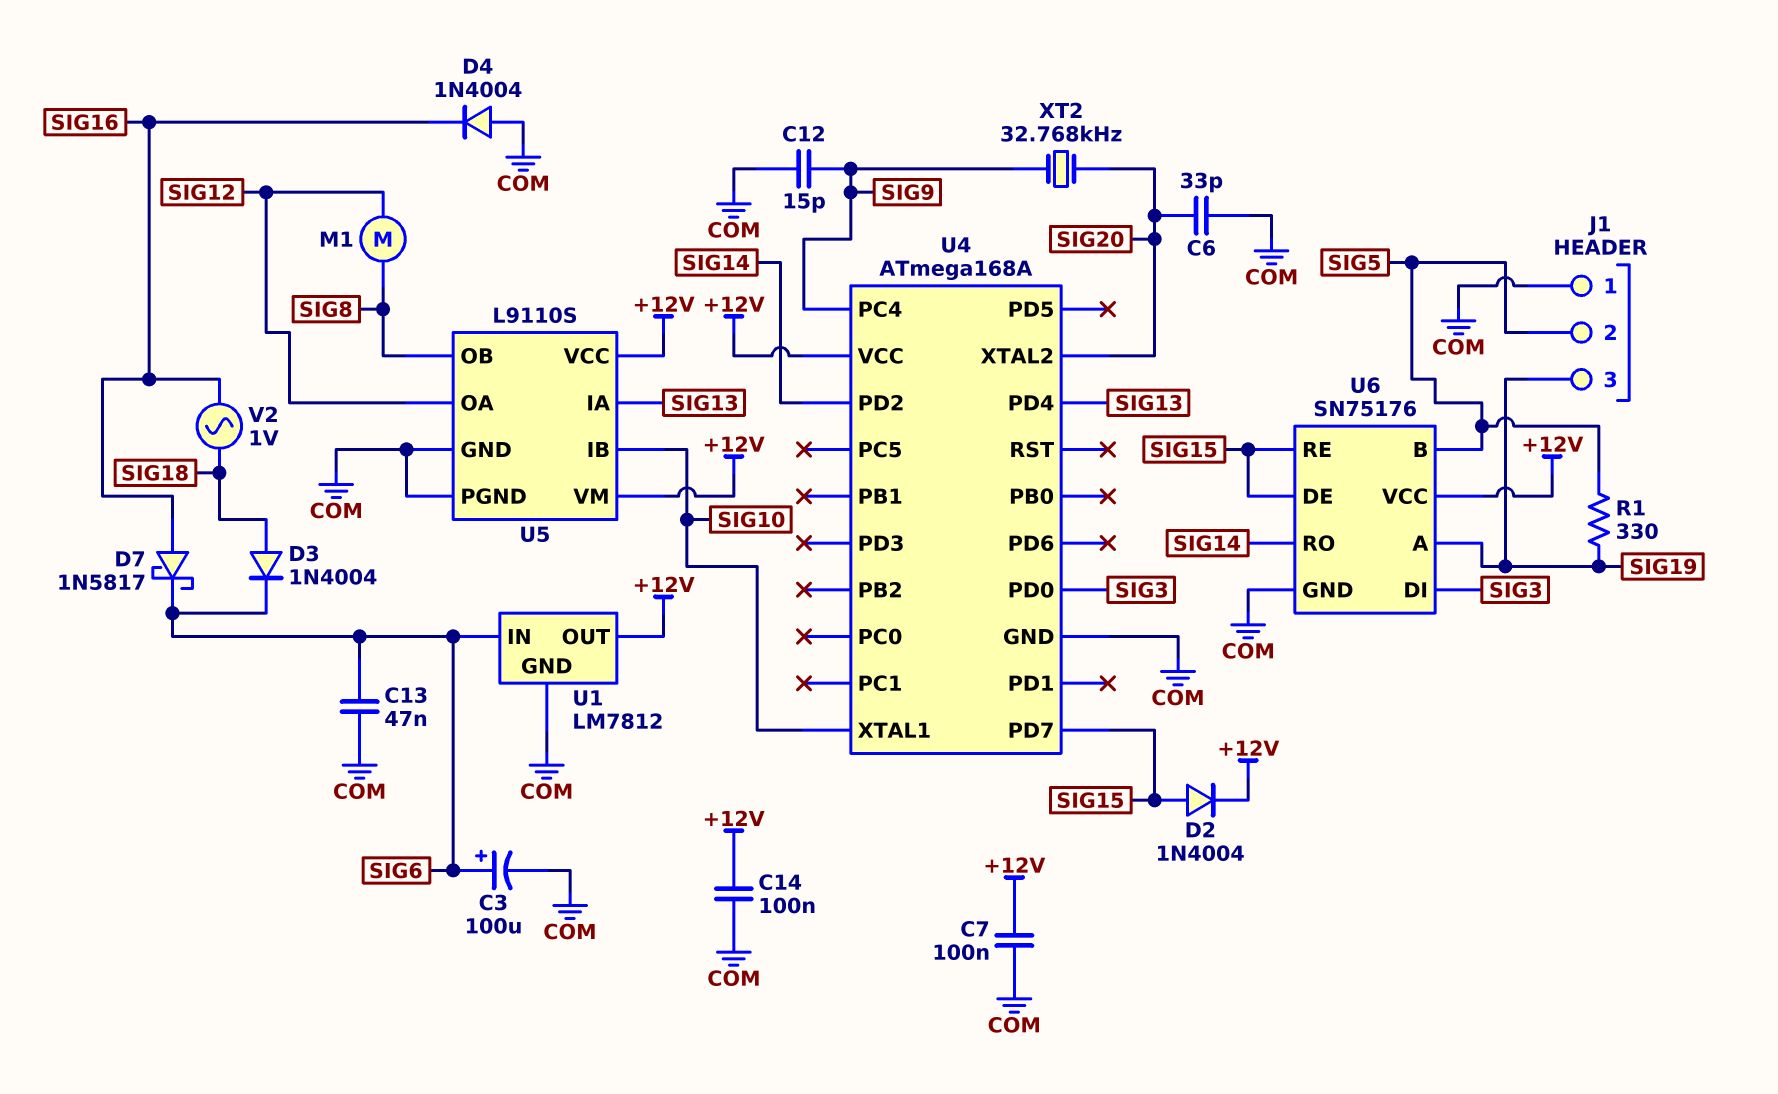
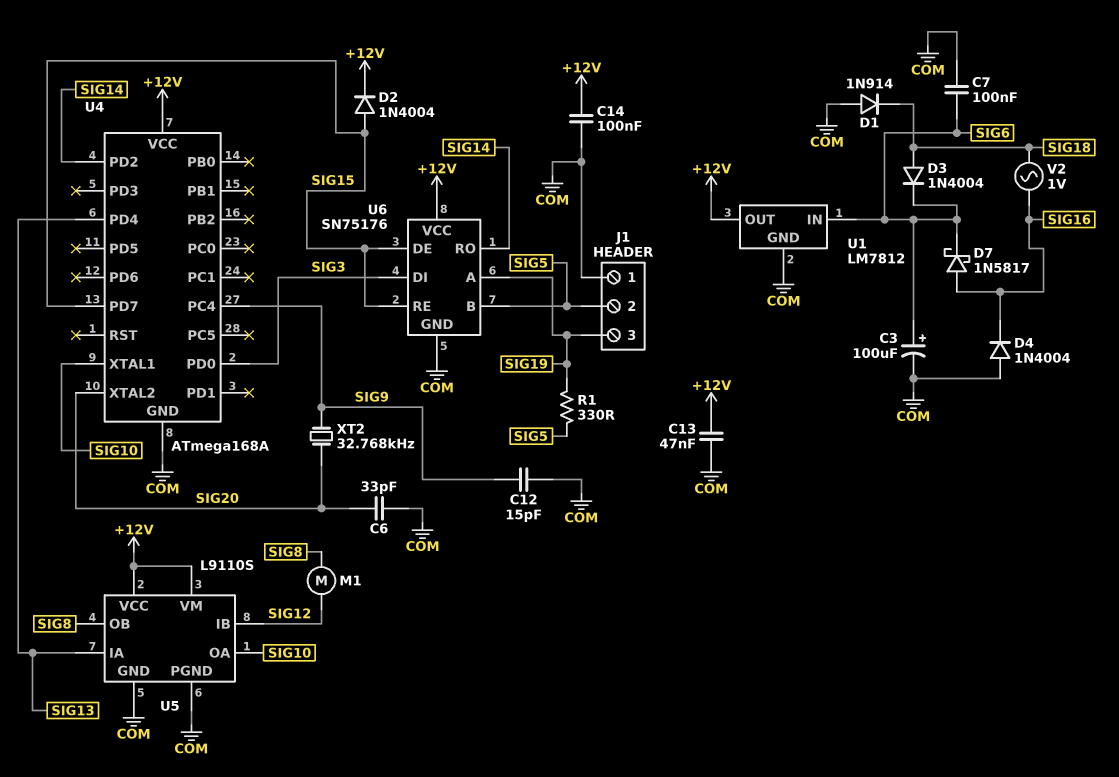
C7: 100nF (+12V, COM) -> 100nF (COM, SIG6)
C13: 47nF (COM, SIG6) -> 47nF (+12V, COM)
D1: none -> diode 1N914 (A COM, K SIG18)
U5 pin IB: SIG10 -> SIG12
U5 pin OA: SIG12 -> SIG10

